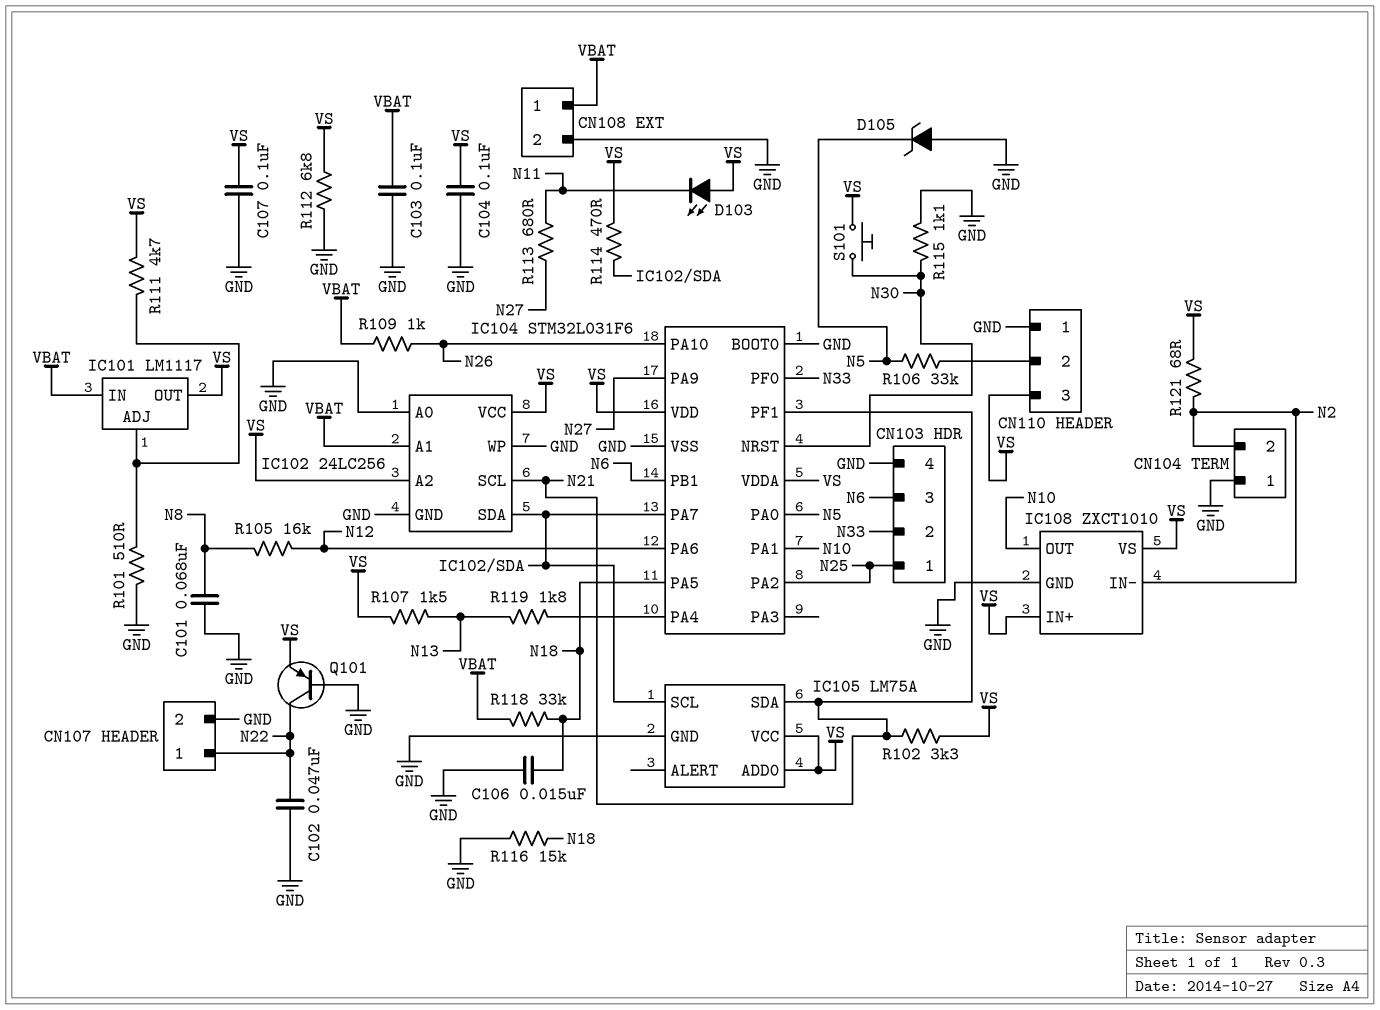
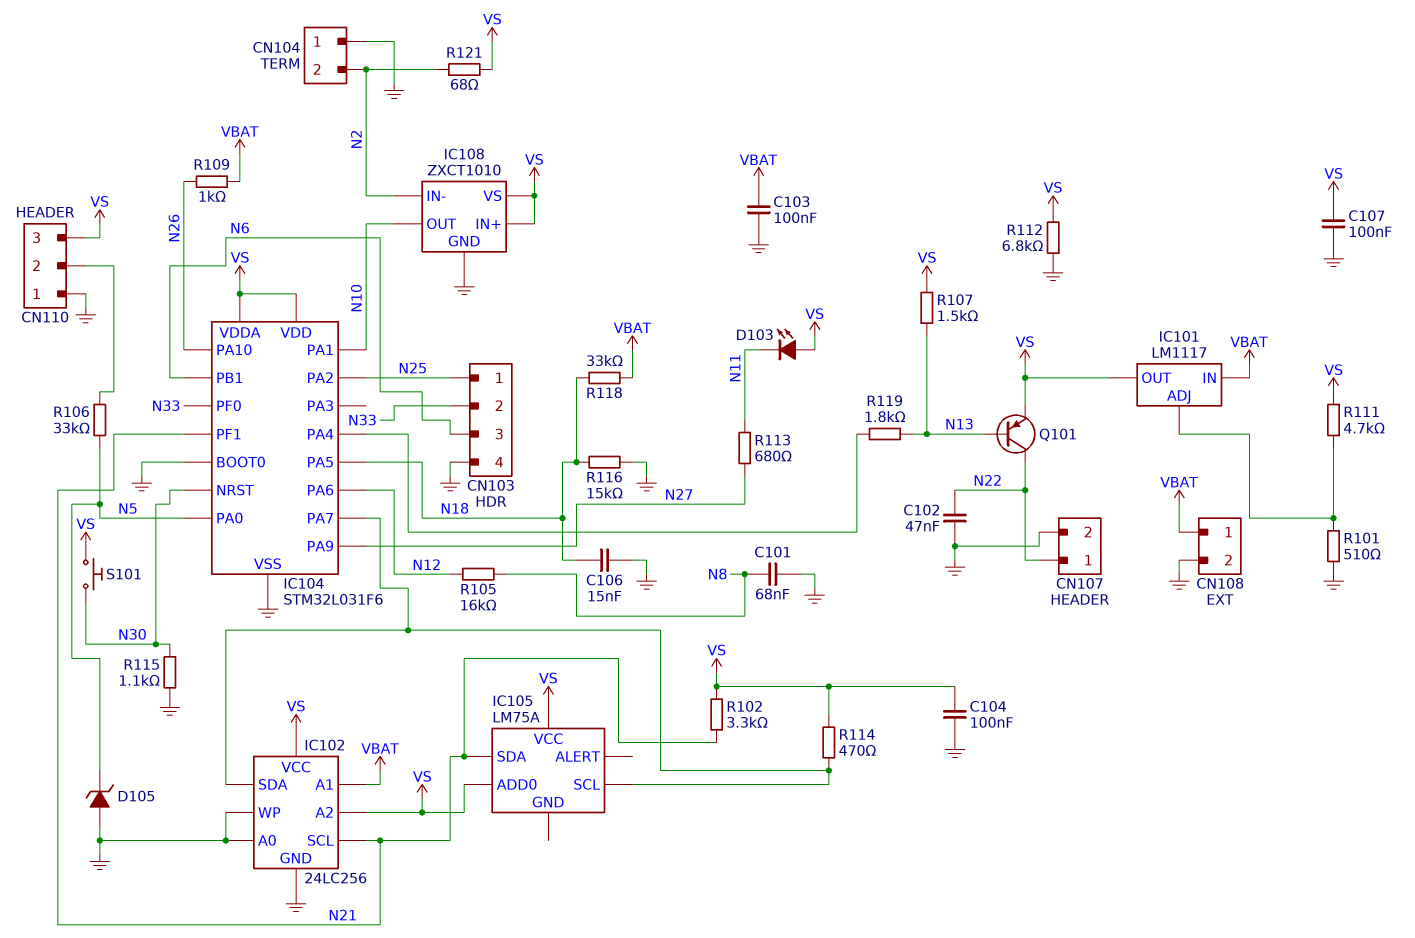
IC105 pin GND: GND -> none
Q101: PNP (B GND, C N22, E VS) -> PNP (B N13, C N22, E VS)

